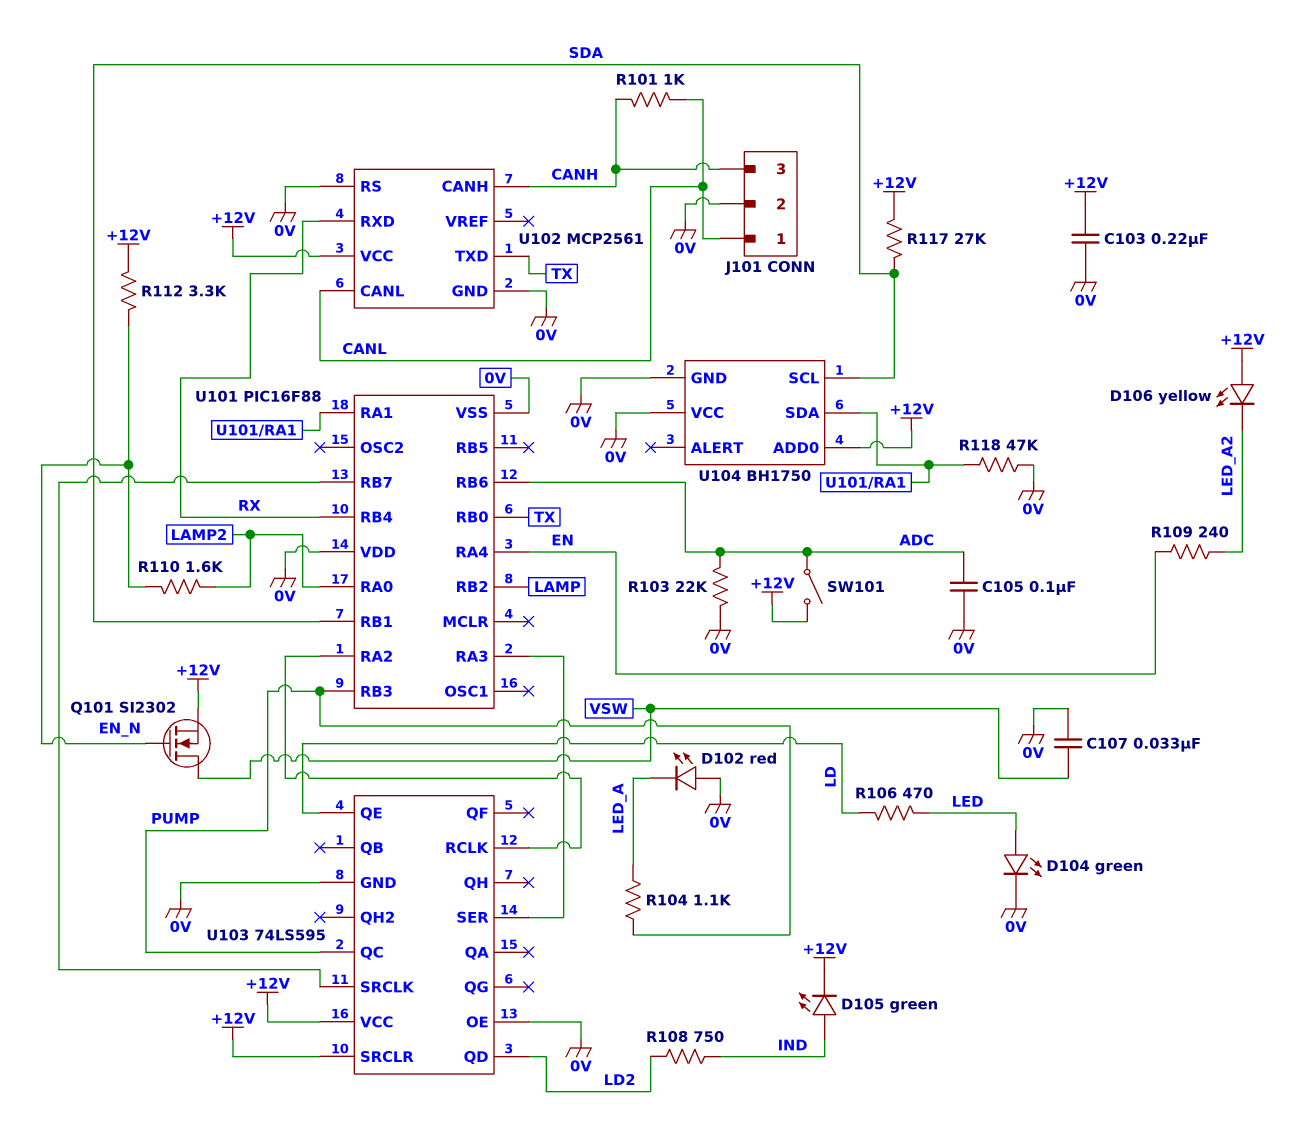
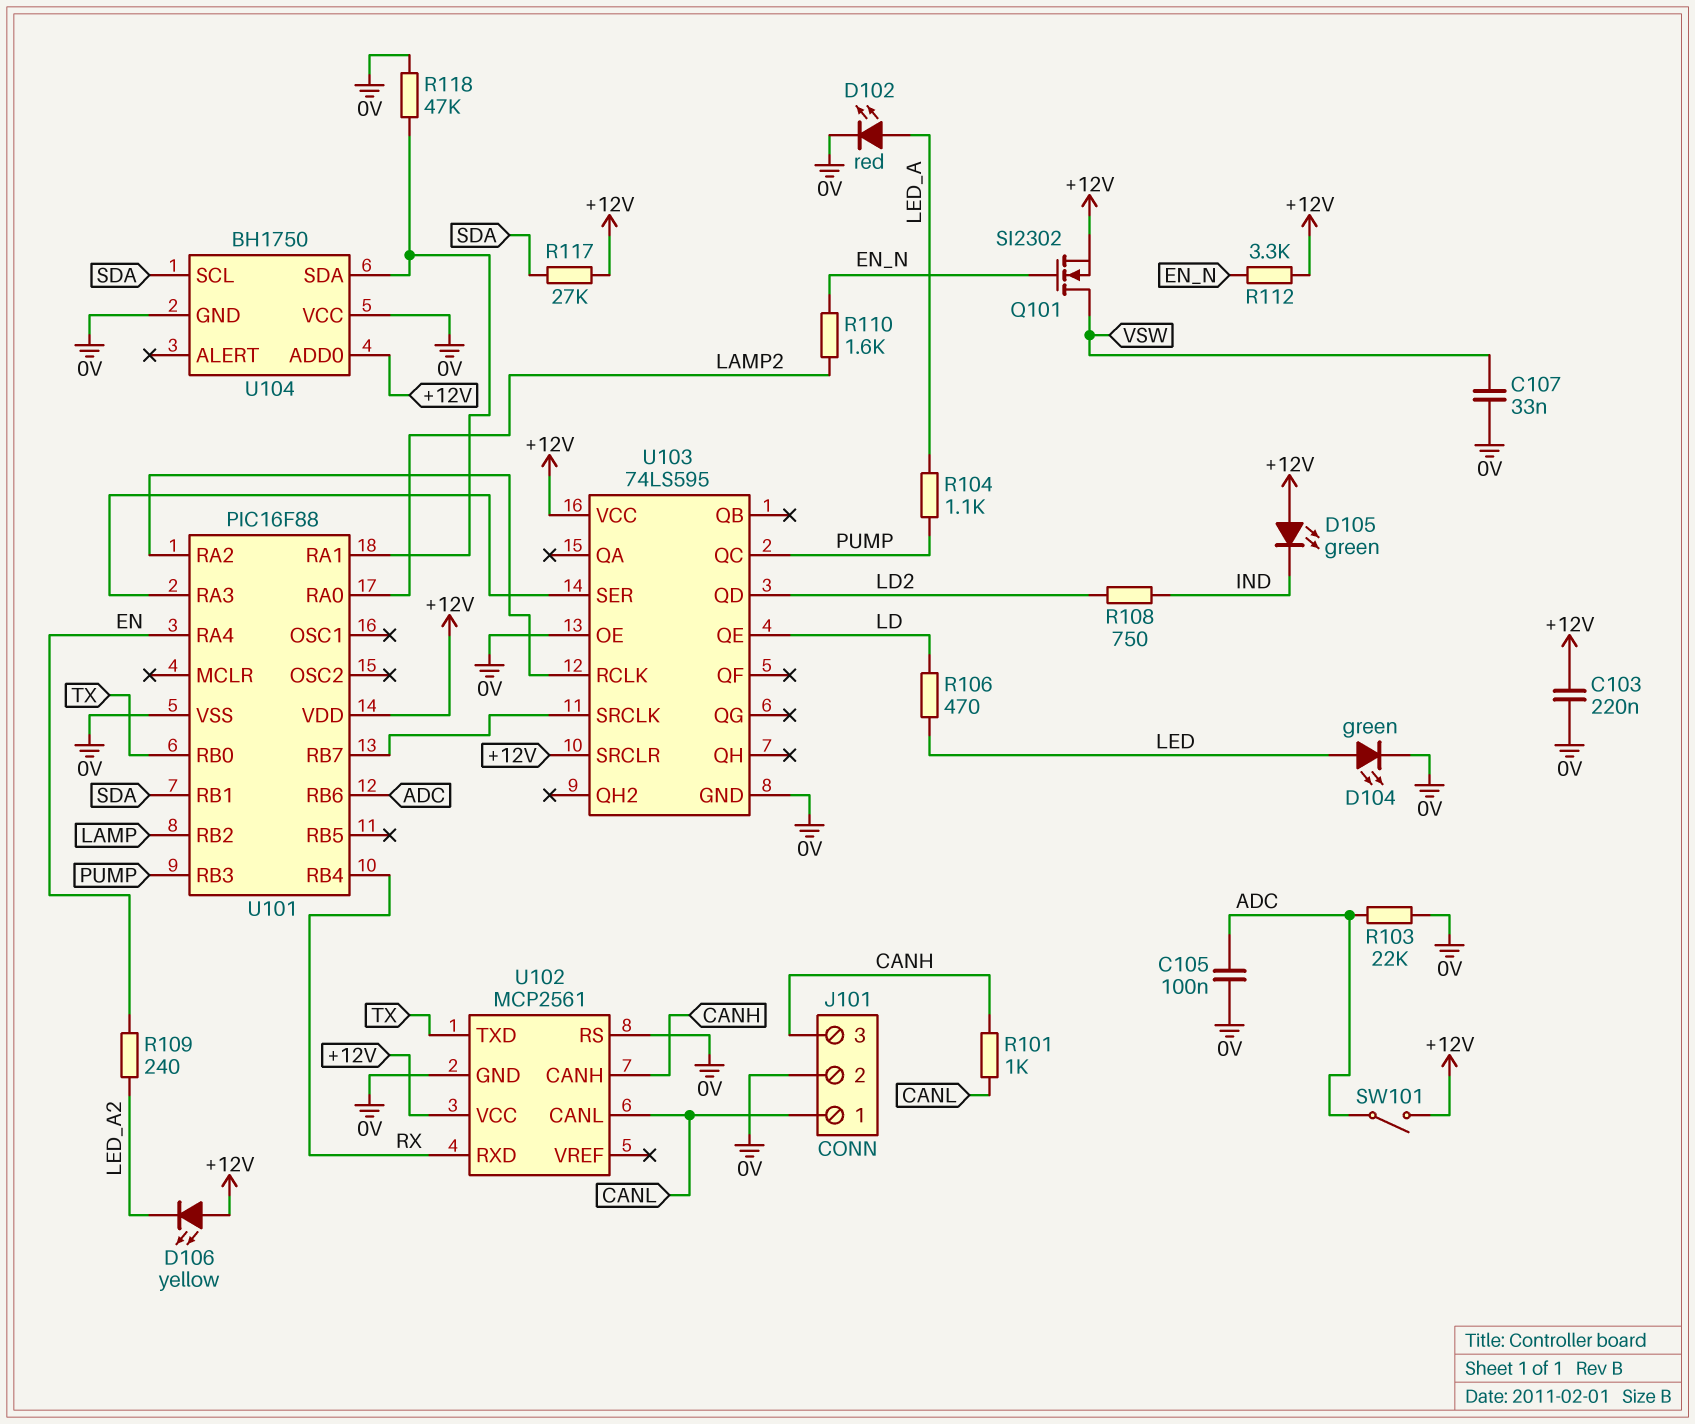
D102: LED red (A 0V, K LED_A) -> LED red (A LED_A, K 0V)
D105: LED green (A IND, K +12V) -> LED green (A +12V, K IND)
U101 pin VDD: 0V -> +12V

